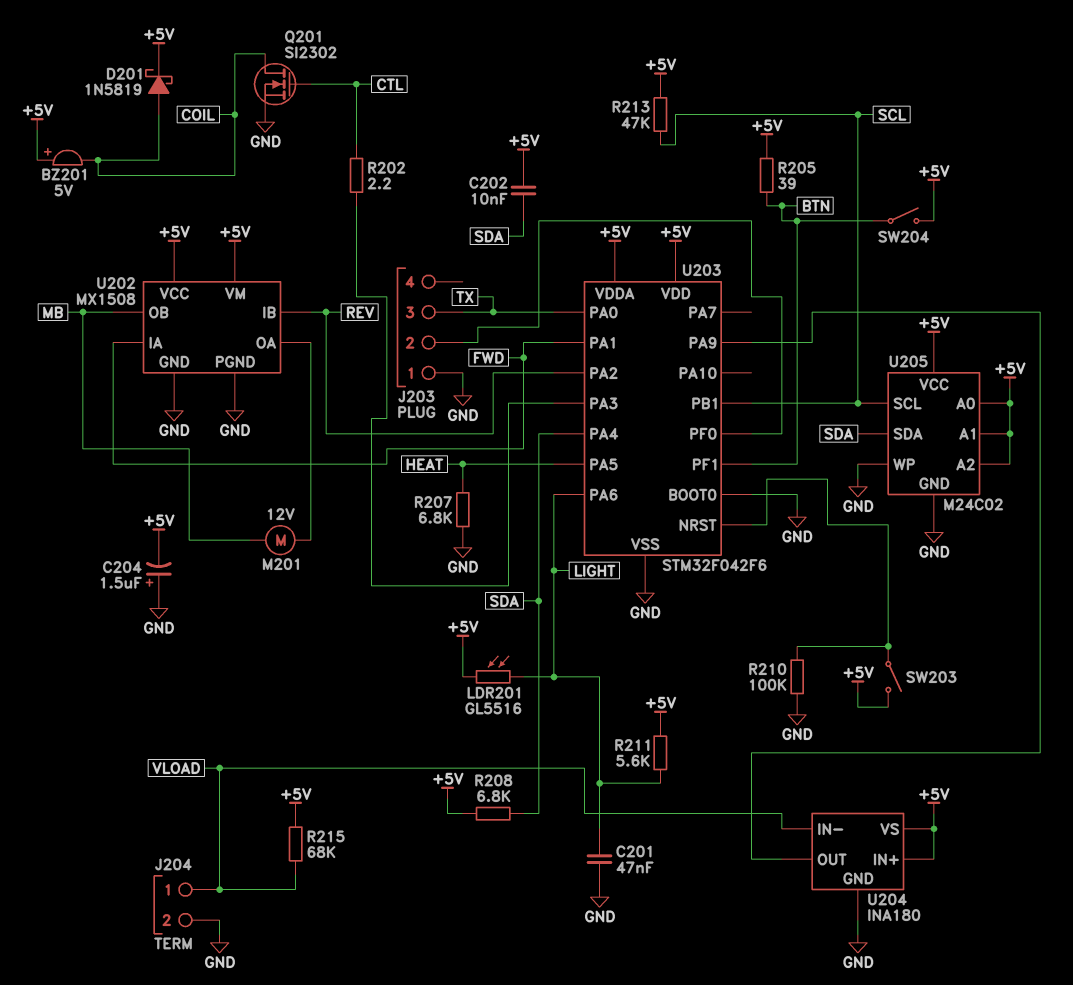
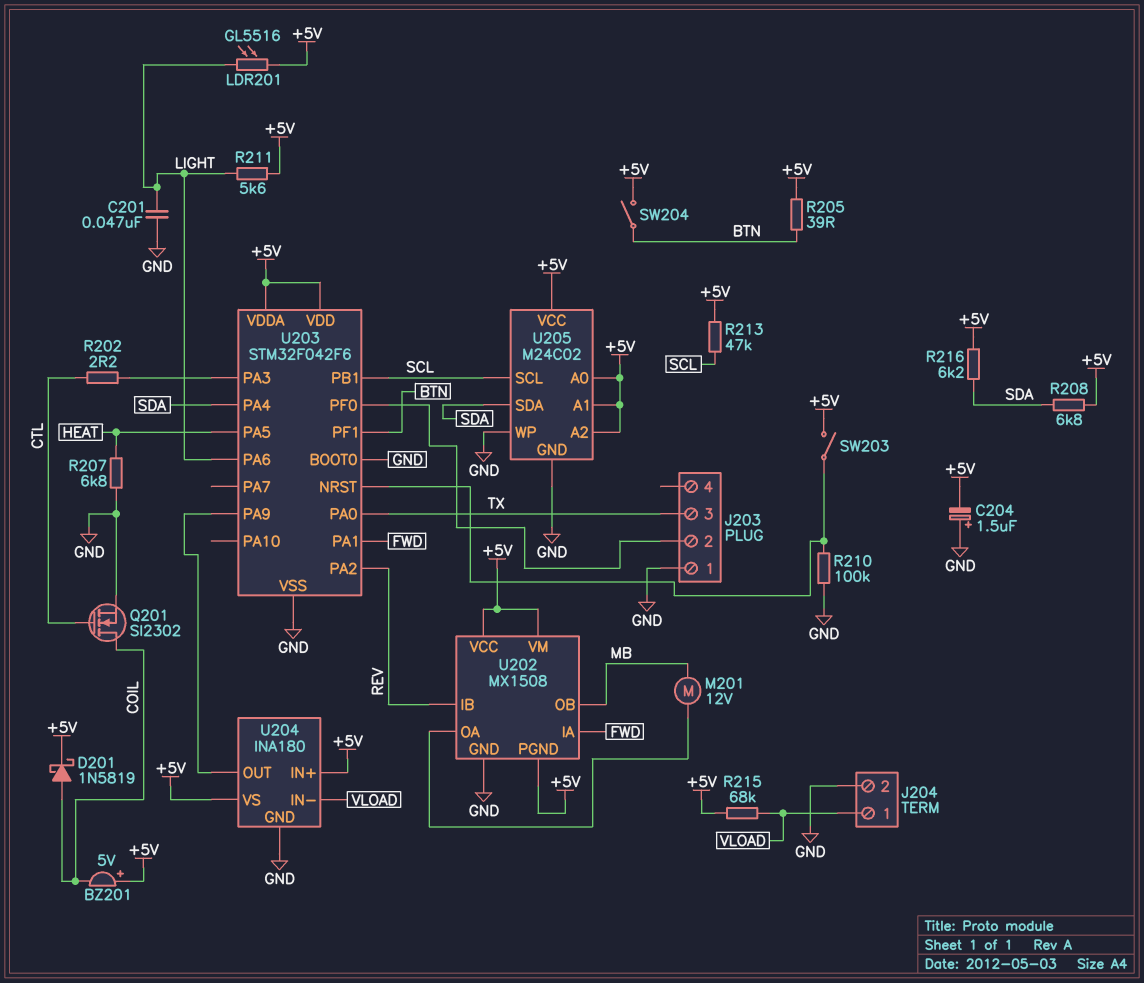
C202: 10nF (+5V, SDA) -> none
R216: none -> 6.2k (+5V, SDA)
U202 pin PGND: GND -> +5V

